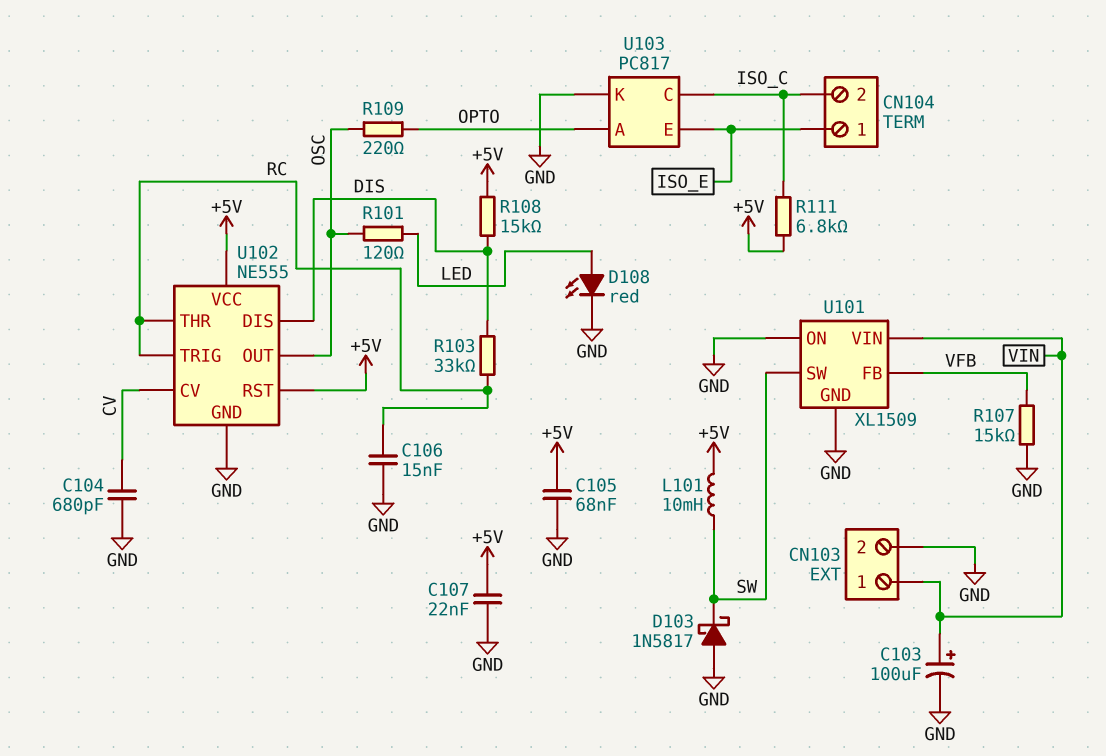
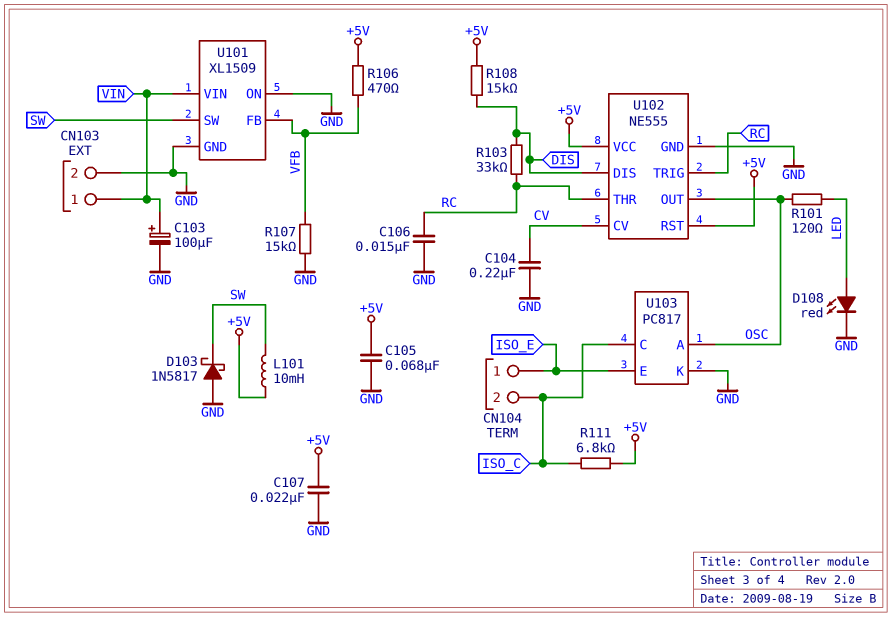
C104: 680pF (CV, GND) -> 220nF (CV, GND)
R106: none -> 470 (+5V, VFB)
R109: 220 (OPTO, OSC) -> none
U103 pin A: OPTO -> OSC

